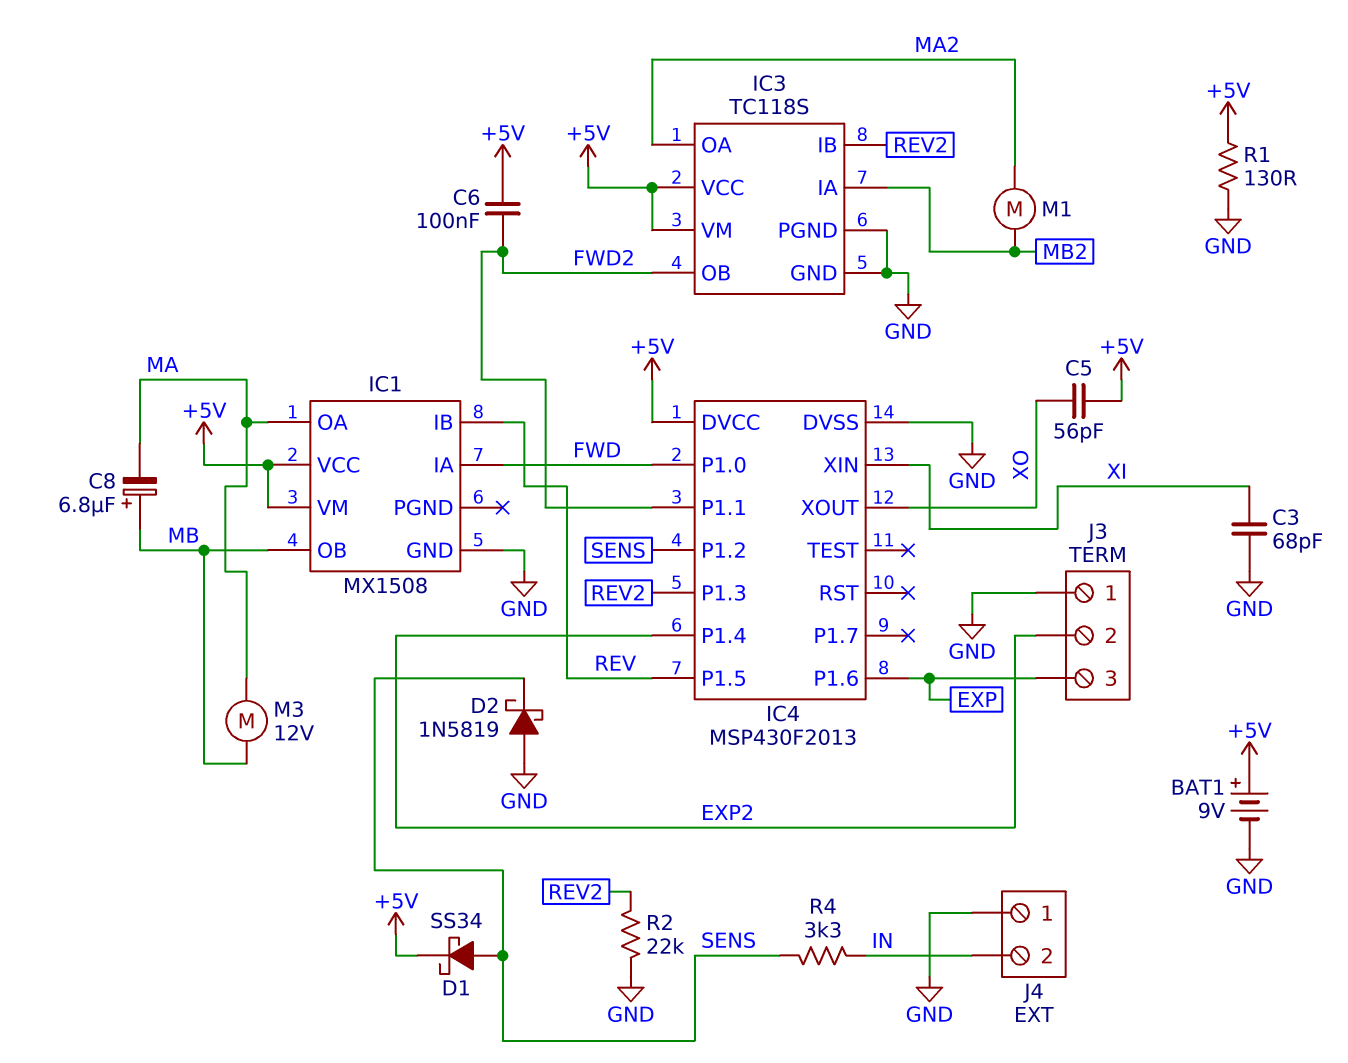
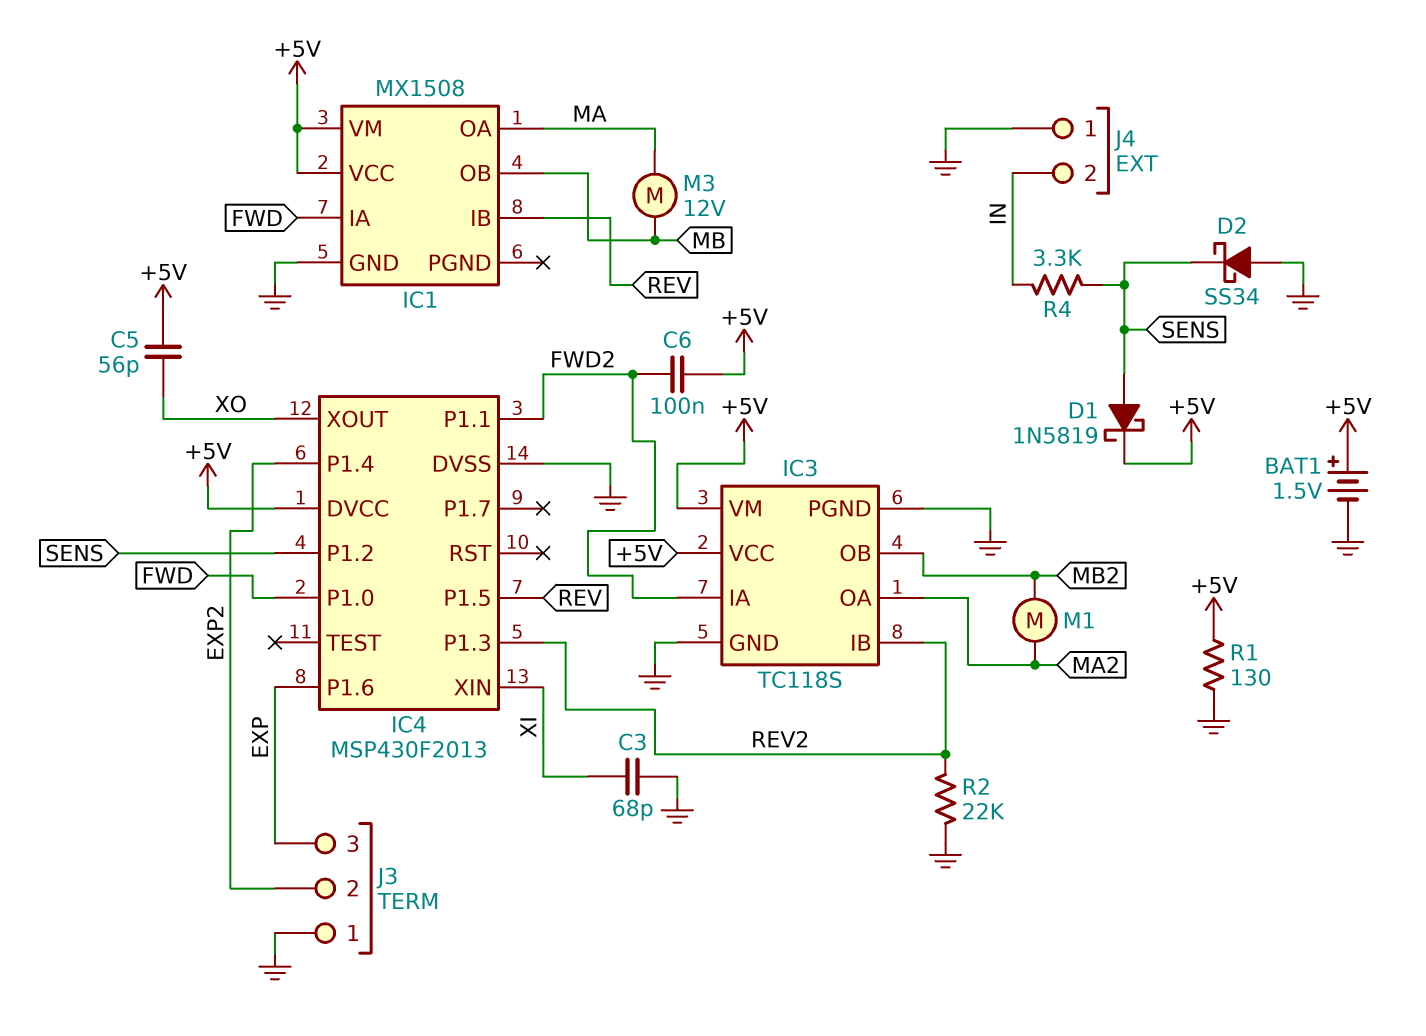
BAT1: 9V (plus +5V, minus GND) -> 1.5V (plus +5V, minus GND)
C8: 6.8uF (plus MB, minus MA) -> none
D1: schottky SS34 (A SENS, K +5V) -> schottky 1N5819 (A SENS, K +5V)
D2: schottky 1N5819 (A GND, K SENS) -> schottky SS34 (A GND, K SENS)
IC3 pin IA: MB2 -> FWD2
IC3 pin OB: FWD2 -> MB2

